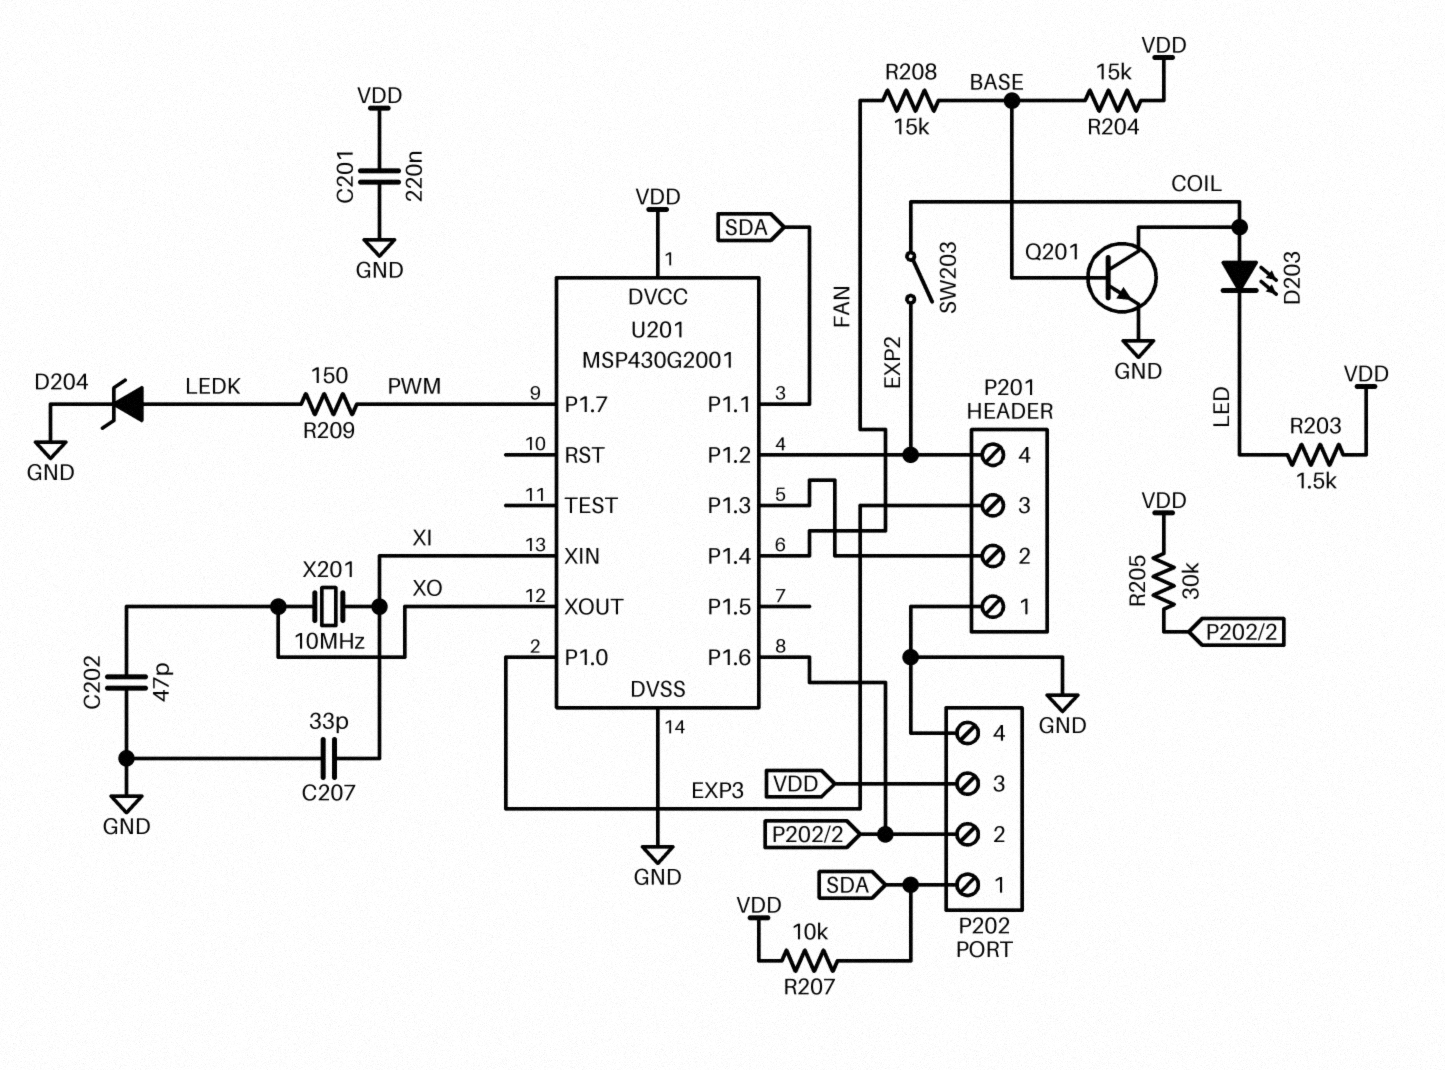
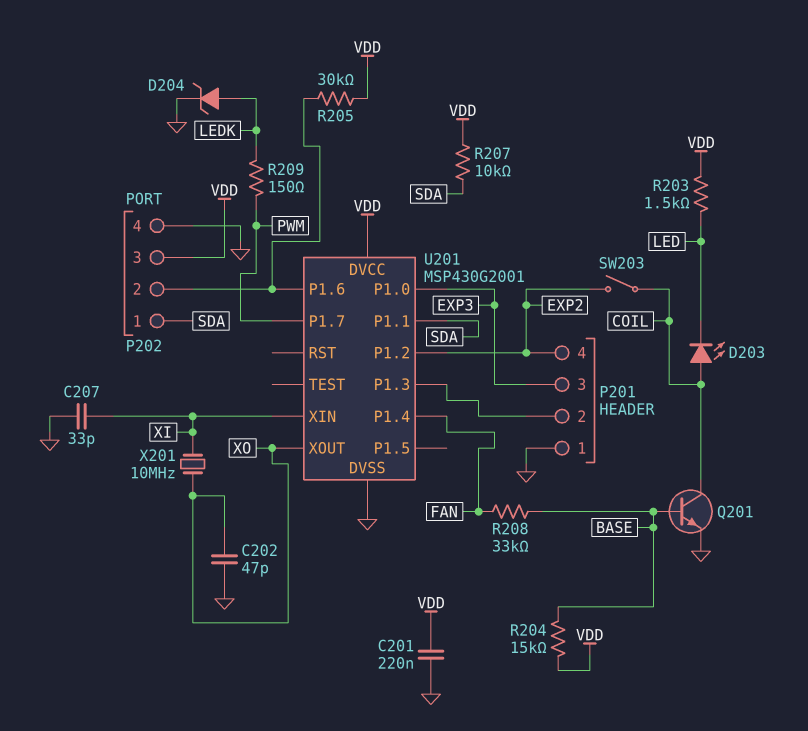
R208: 15k (BASE, FAN) -> 33k (BASE, FAN)

